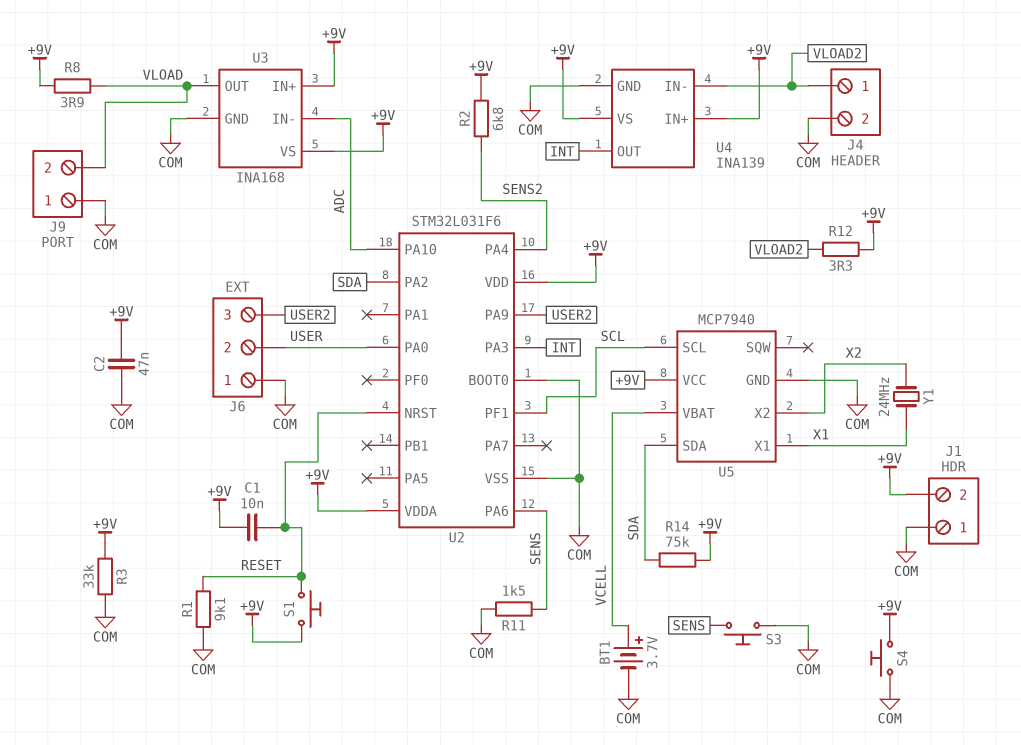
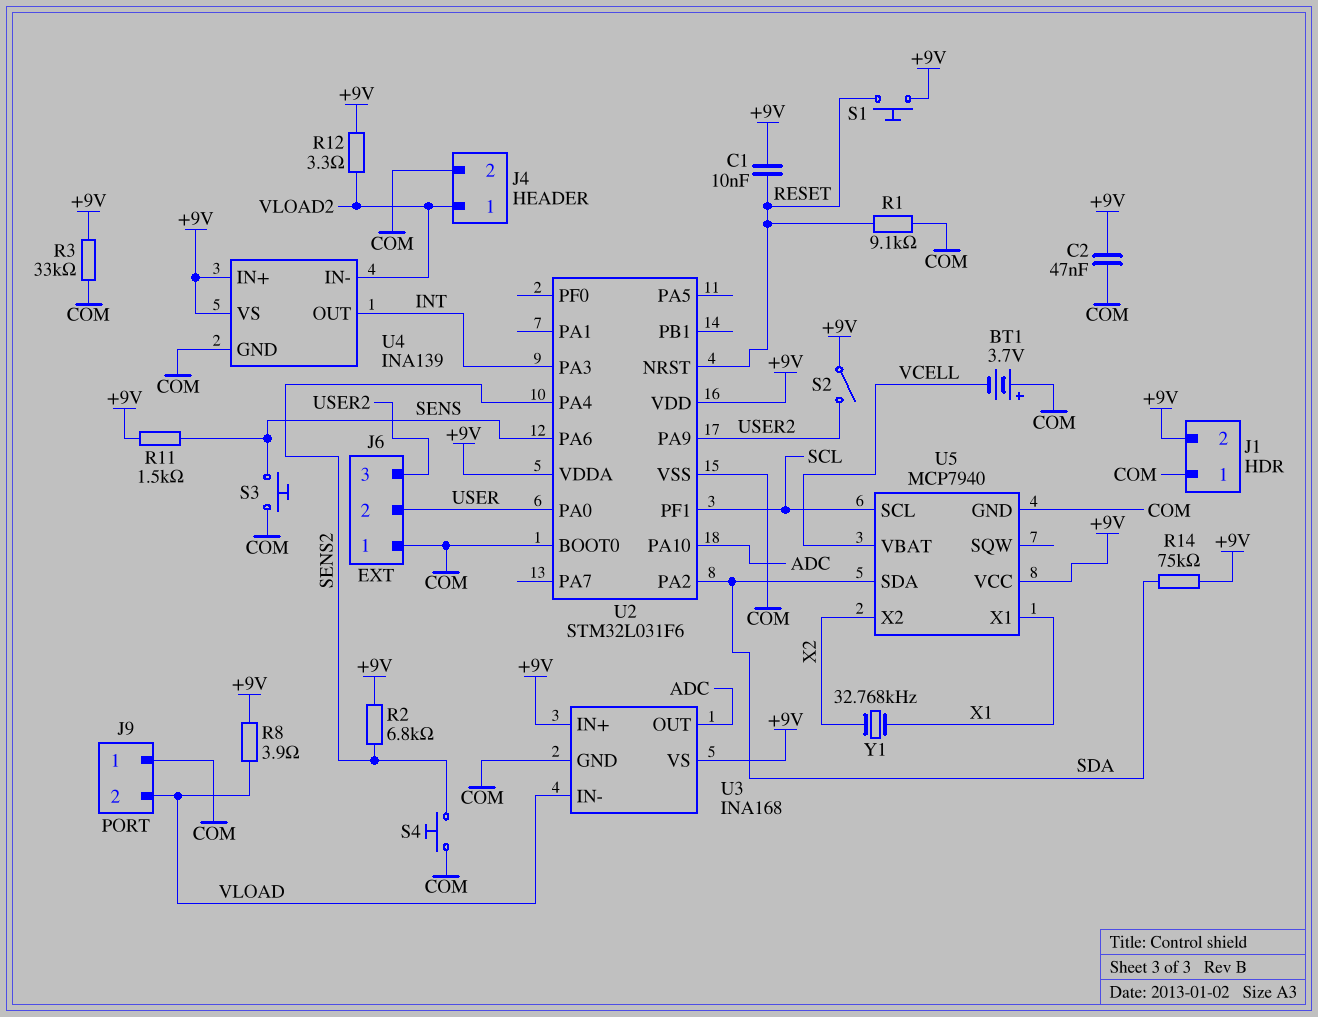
BT1: 3.7V (plus VCELL, minus COM) -> 3.7V (plus COM, minus VCELL)
R11: 1.5k (COM, SENS) -> 1.5k (+9V, SENS)
S2: none -> switch (+9V, USER2)
S4: button (+9V, COM) -> button (COM, SENS2)
U3 pin IN-: ADC -> VLOAD
U3 pin OUT: VLOAD -> ADC
Y1: 24MHz (X1, X2) -> 32.768kHz (X1, X2)

